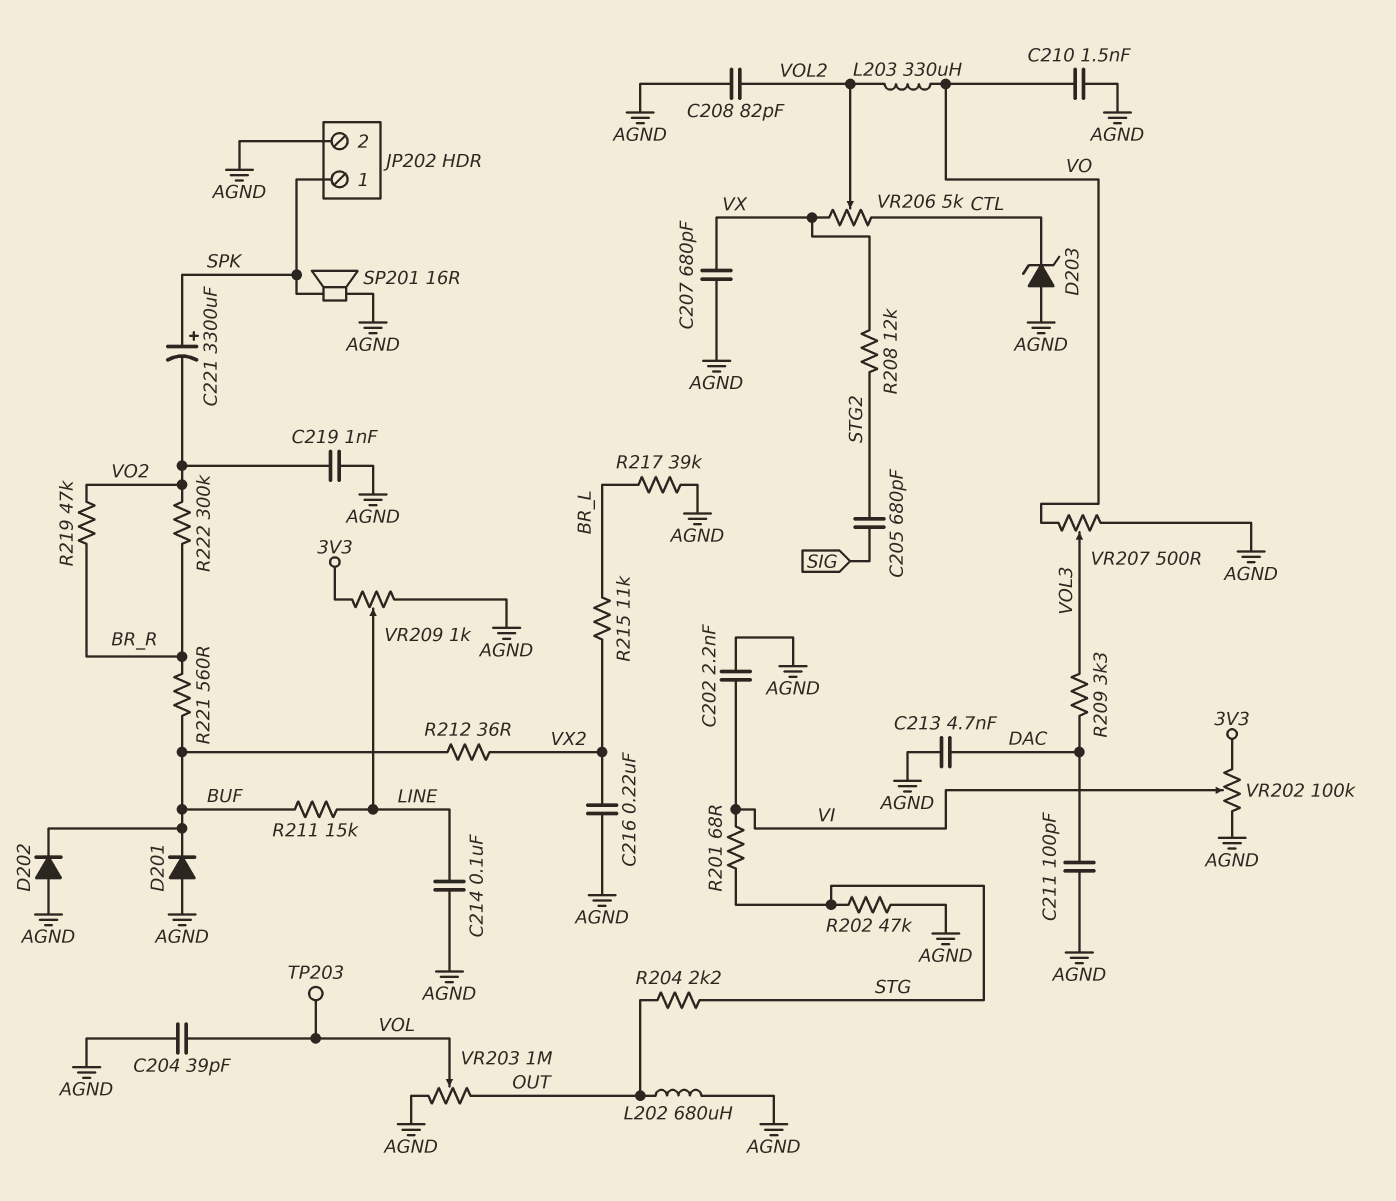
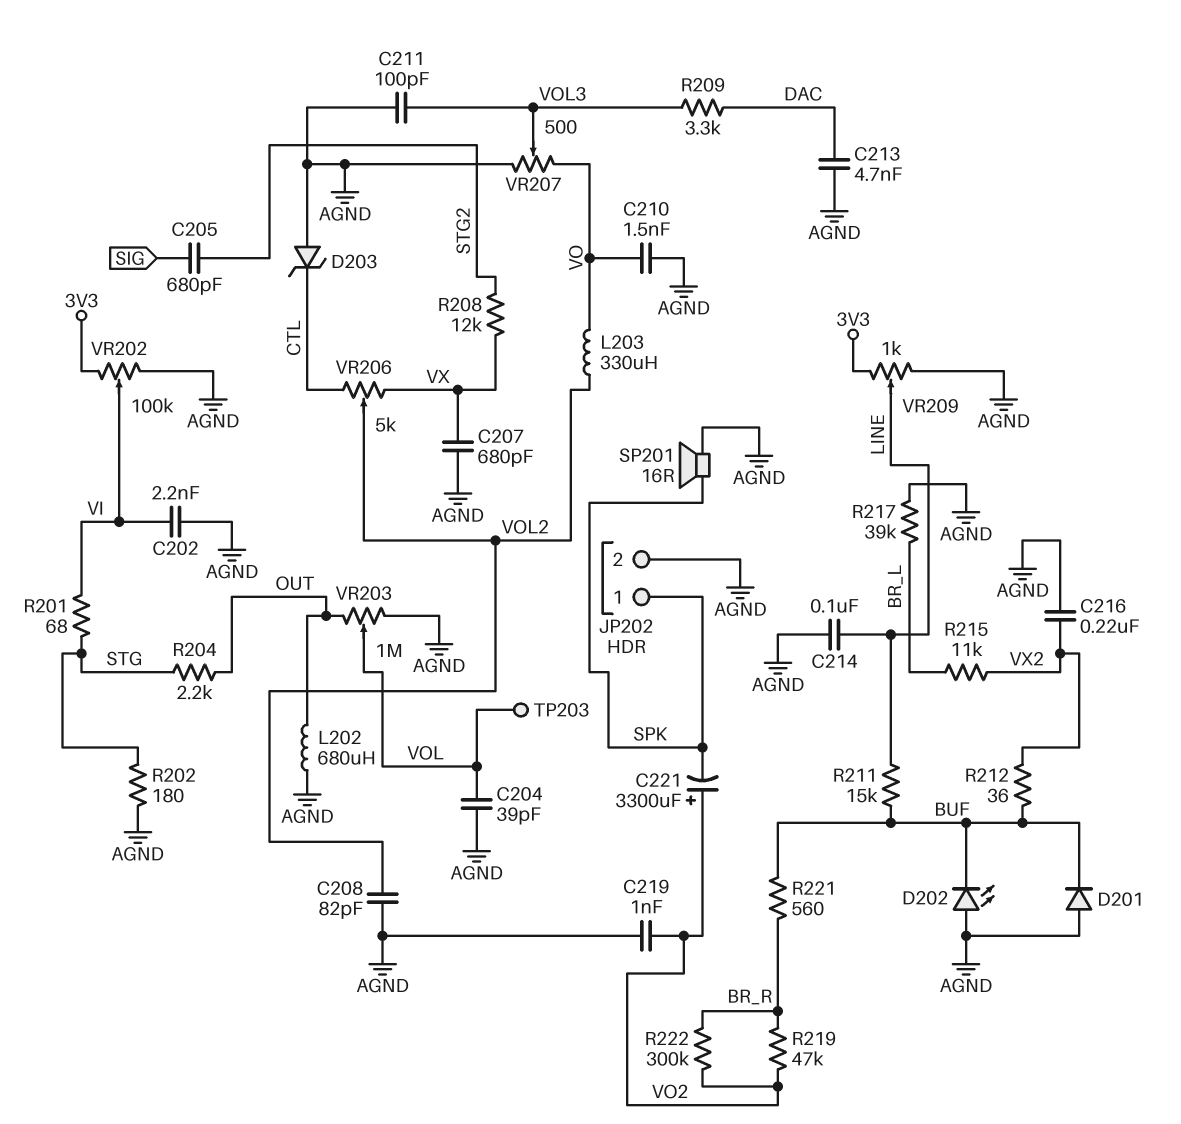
C211: 100pF (AGND, DAC) -> 100pF (AGND, VOL3)
C221: 3300uF (plus SPK, minus VO2) -> 3300uF (plus VO2, minus SPK)
D202: diode (A AGND, K BUF) -> LED (A AGND, K BUF)
R202: 47k (AGND, STG) -> 180 (AGND, STG)

